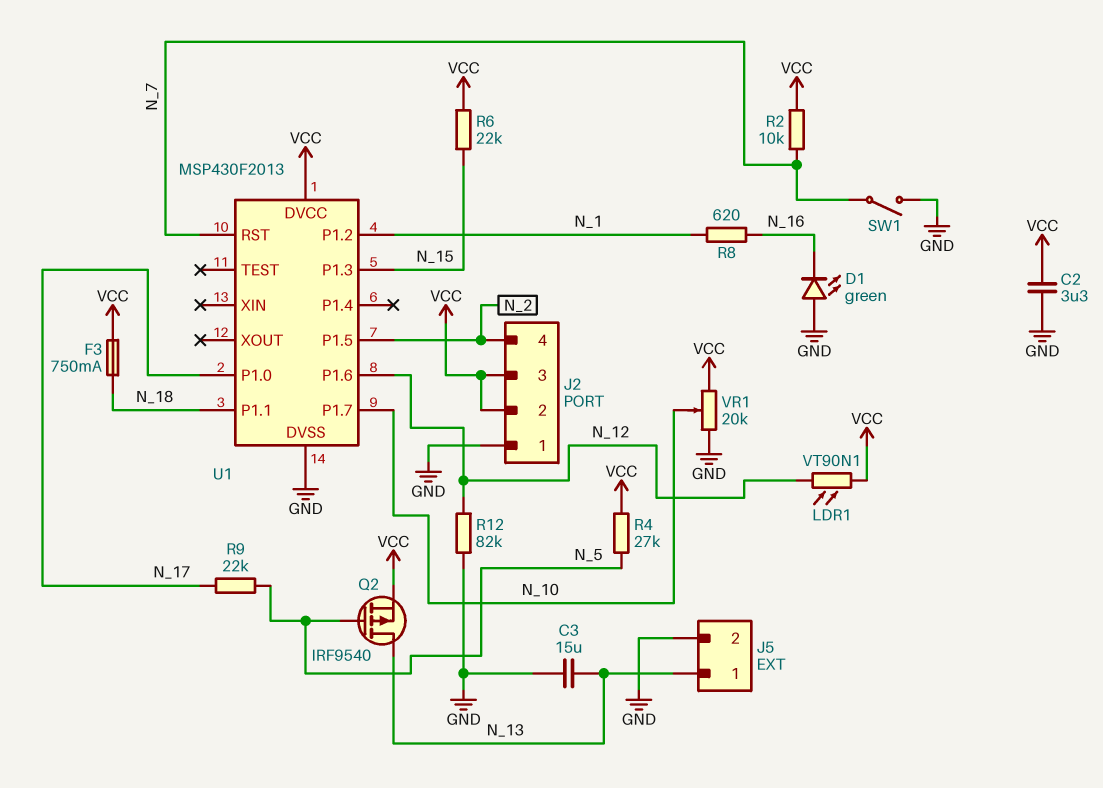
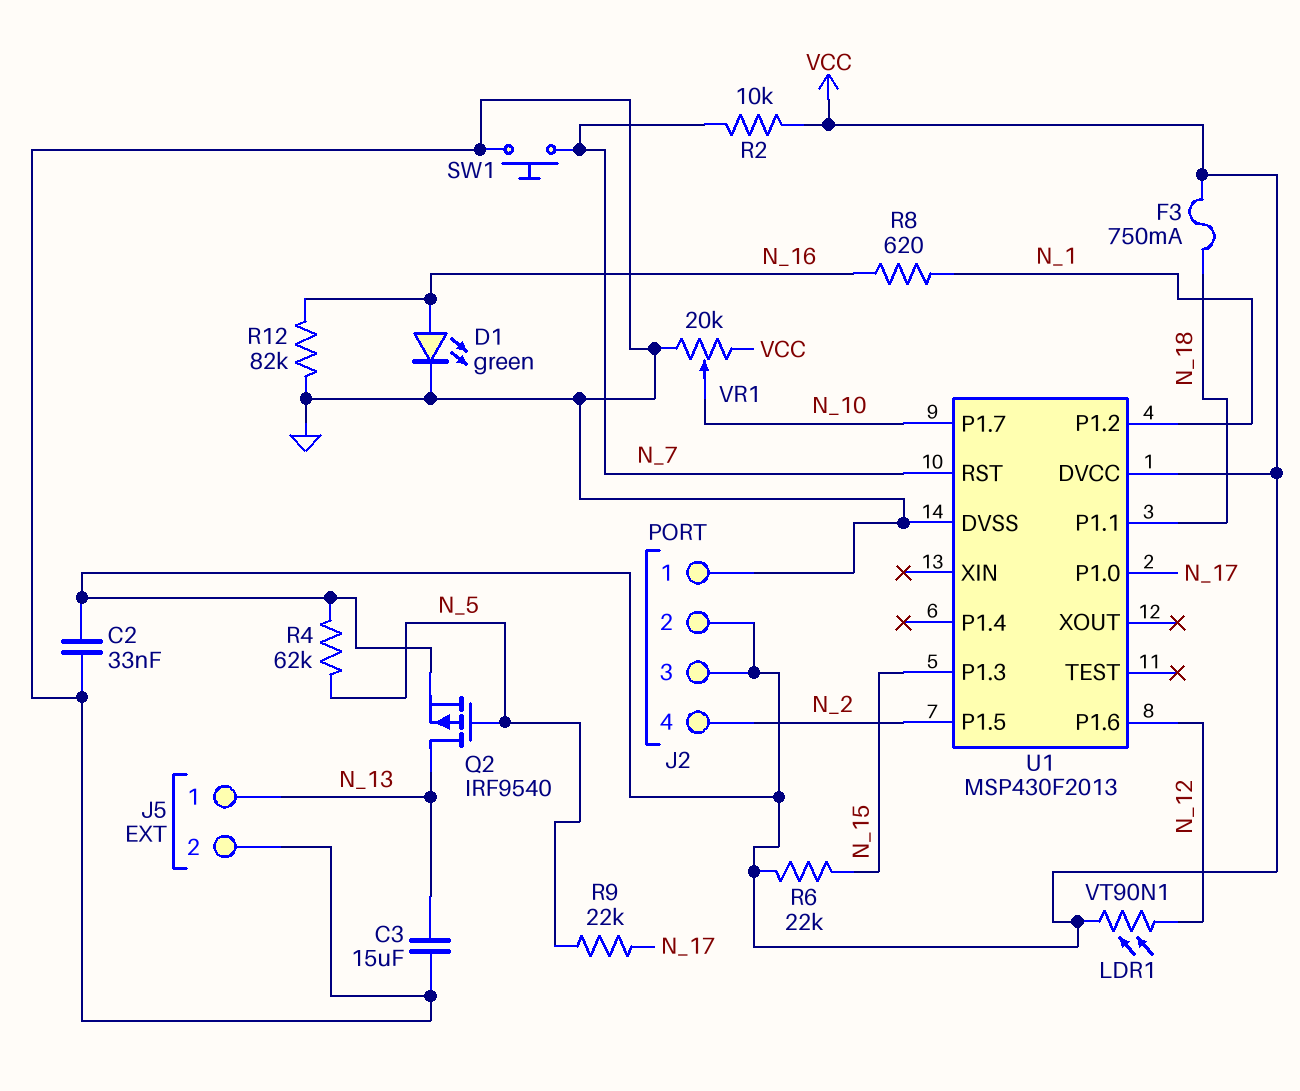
C2: 3.3uF (GND, VCC) -> 33nF (GND, VCC)
D1: LED green (A GND, K N_16) -> LED green (A N_16, K GND)
R4: 27k (N_5, VCC) -> 62k (N_5, VCC)
R12: 82k (GND, N_12) -> 82k (GND, N_16)
SW1: switch (GND, N_7) -> button (GND, N_7)

